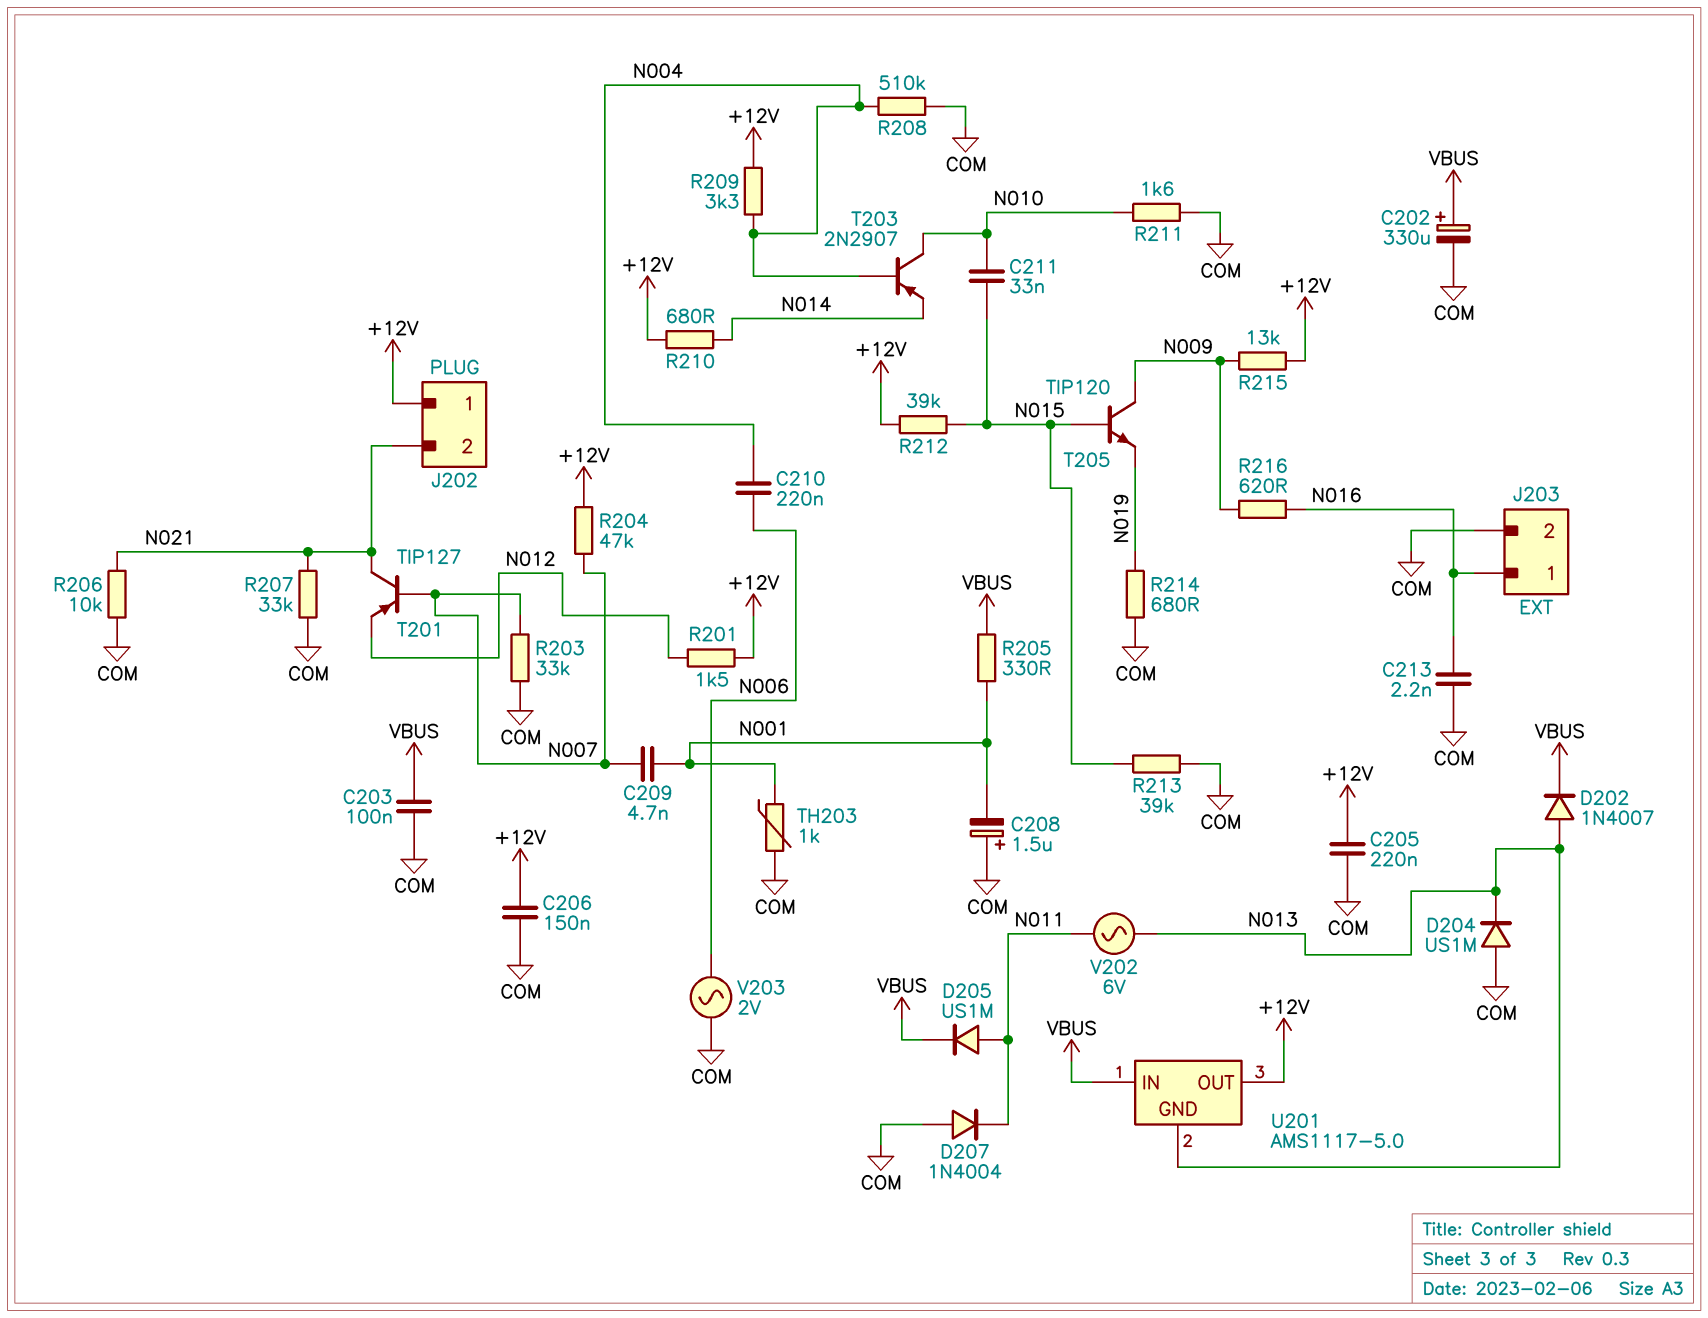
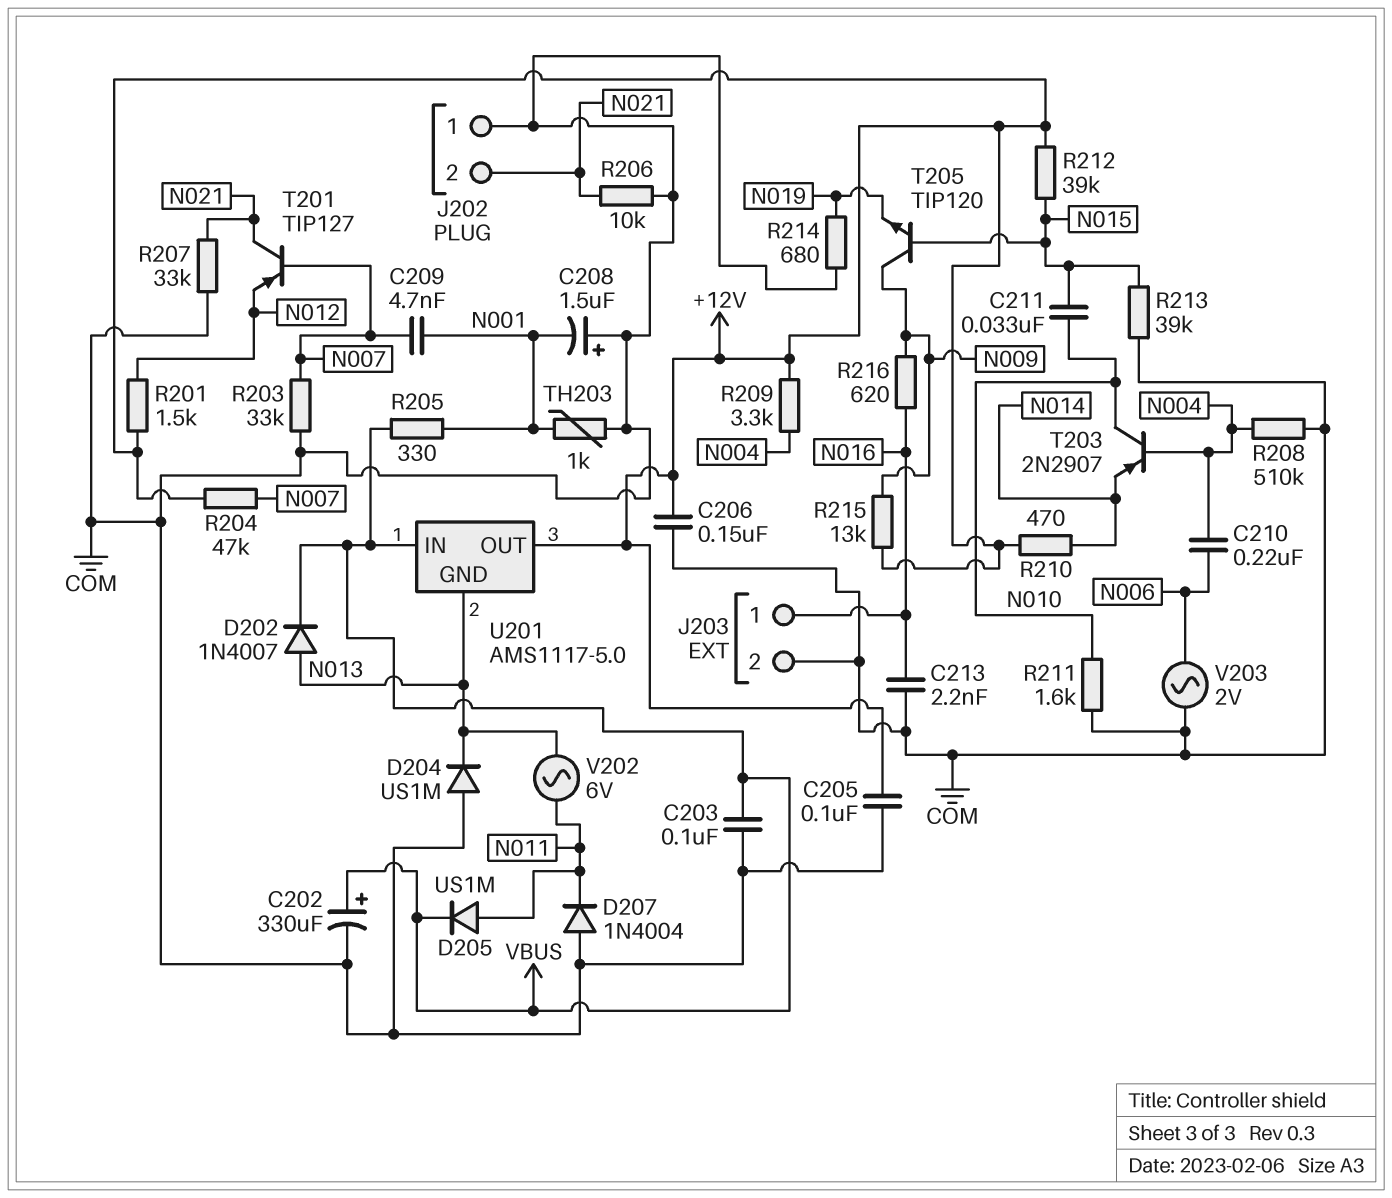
C205: 220nF (+12V, COM) -> 100nF (+12V, COM)
J202 pin 1: +12V -> COM
R210: 680 (+12V, N014) -> 470 (+12V, N014)

